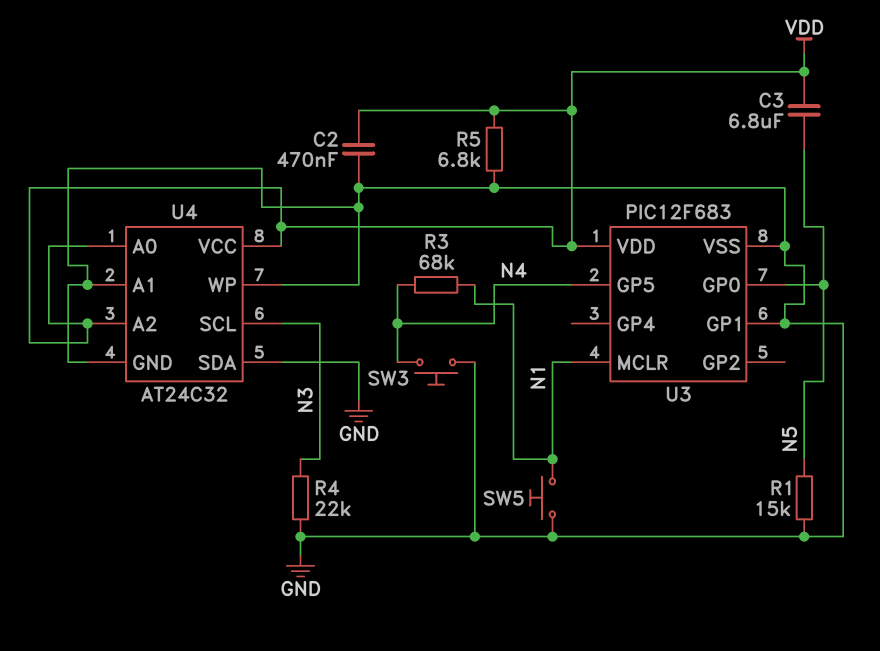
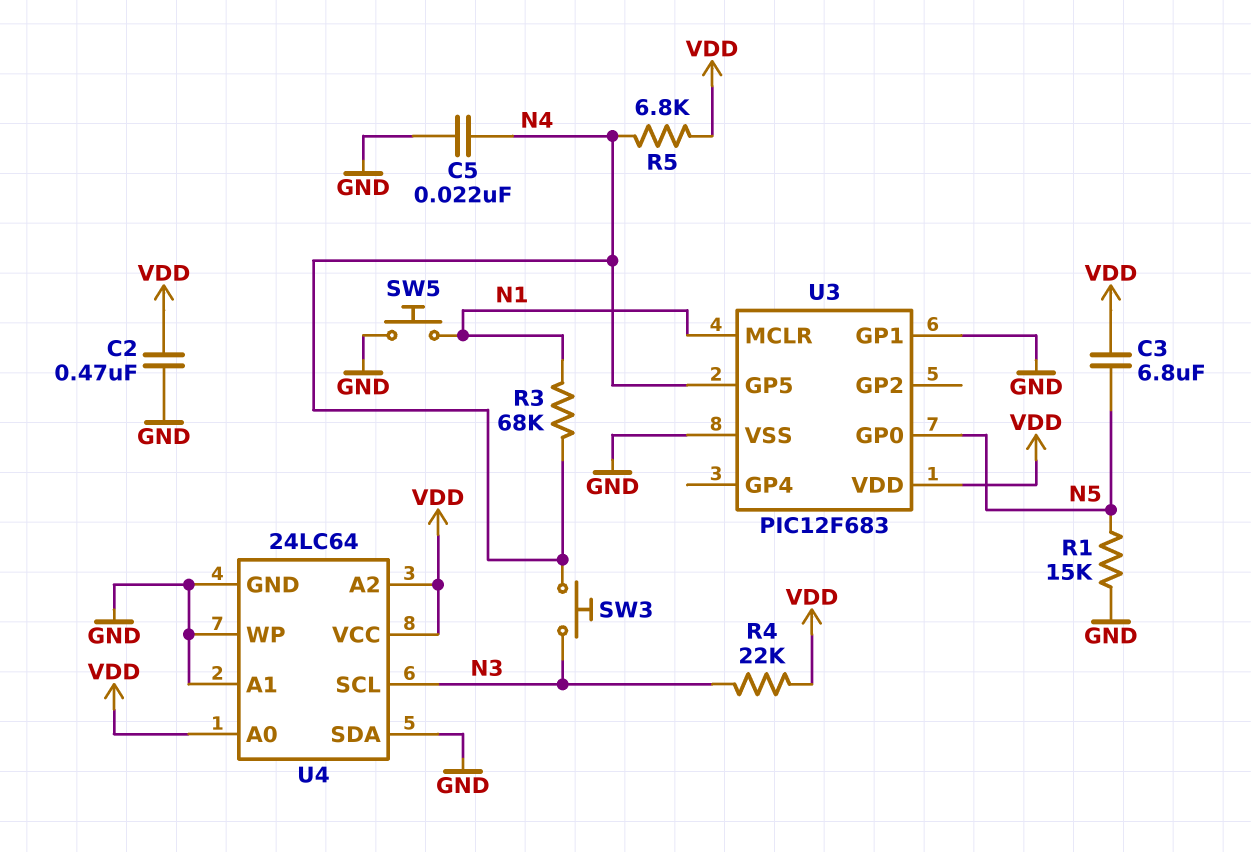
C5: none -> 22nF (GND, N4)
R4: 22k (GND, N3) -> 22k (N3, VDD)
R5: 6.8k (GND, VDD) -> 6.8k (N4, VDD)
SW3: button (GND, N4) -> button (N3, N4)
U4: AT24C32 -> 24LC64

